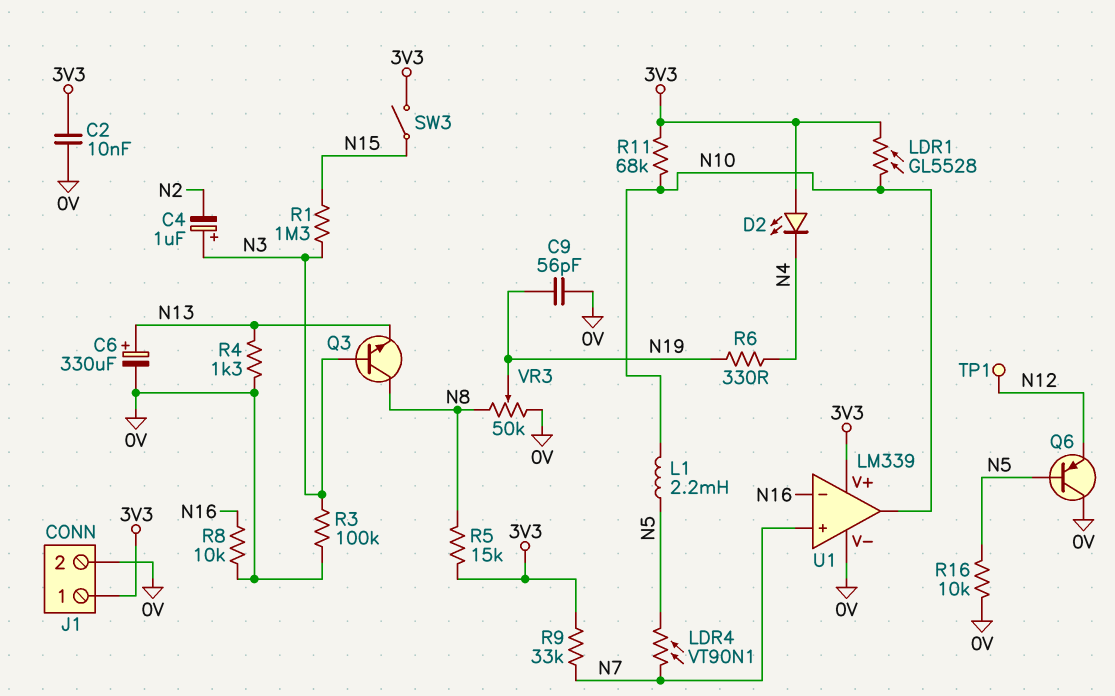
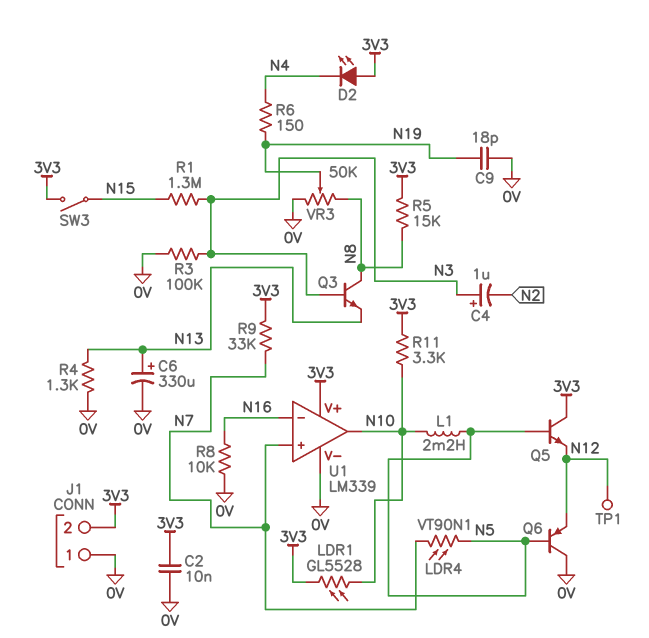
C9: 56pF (0V, N19) -> 18pF (0V, N19)
J1 pin 1: 3V3 -> 0V
J1 pin 2: 0V -> 3V3
Q5: none -> NPN (B N5, C 3V3, E N12)
R6: 330 (N4, N19) -> 150 (N4, N19)
R11: 68k (3V3, N10) -> 3.3k (3V3, N10)
R16: 10k (0V, N5) -> none

